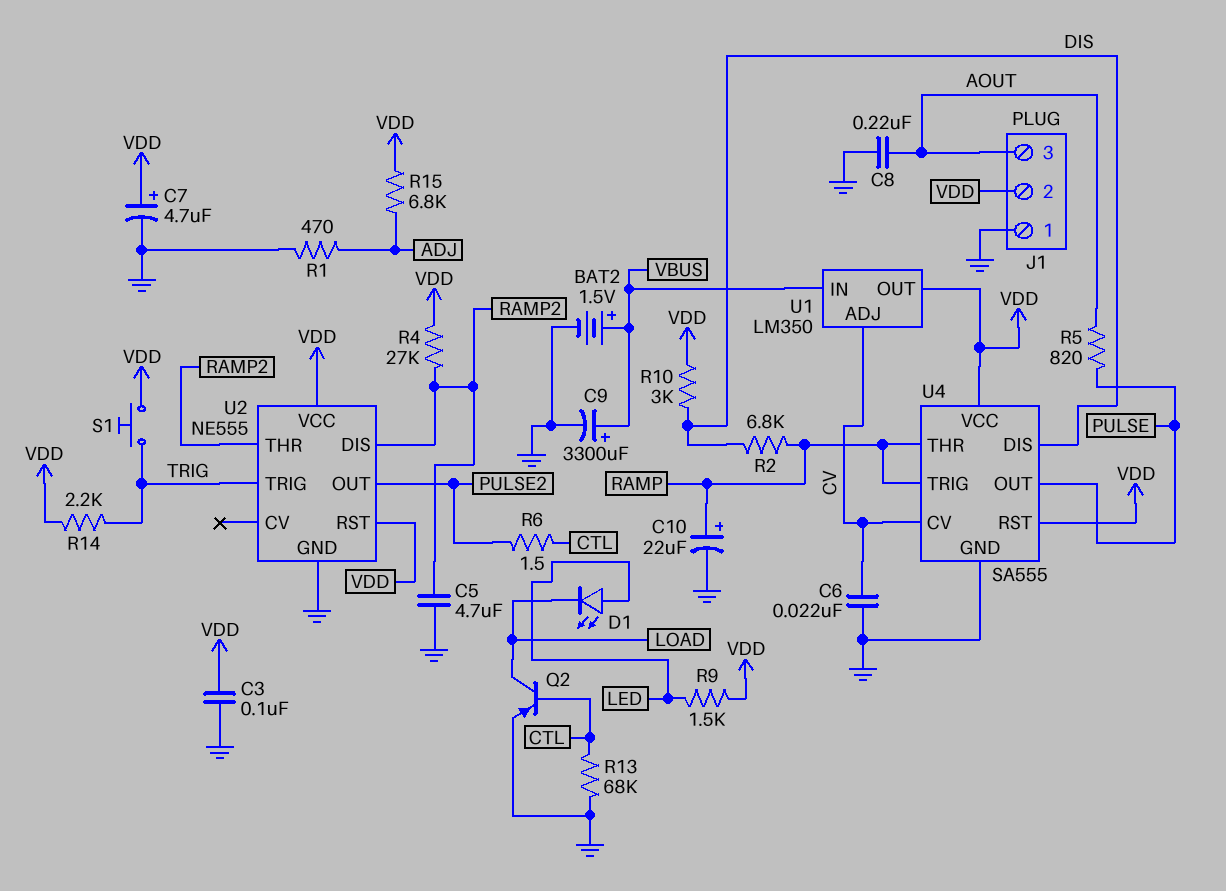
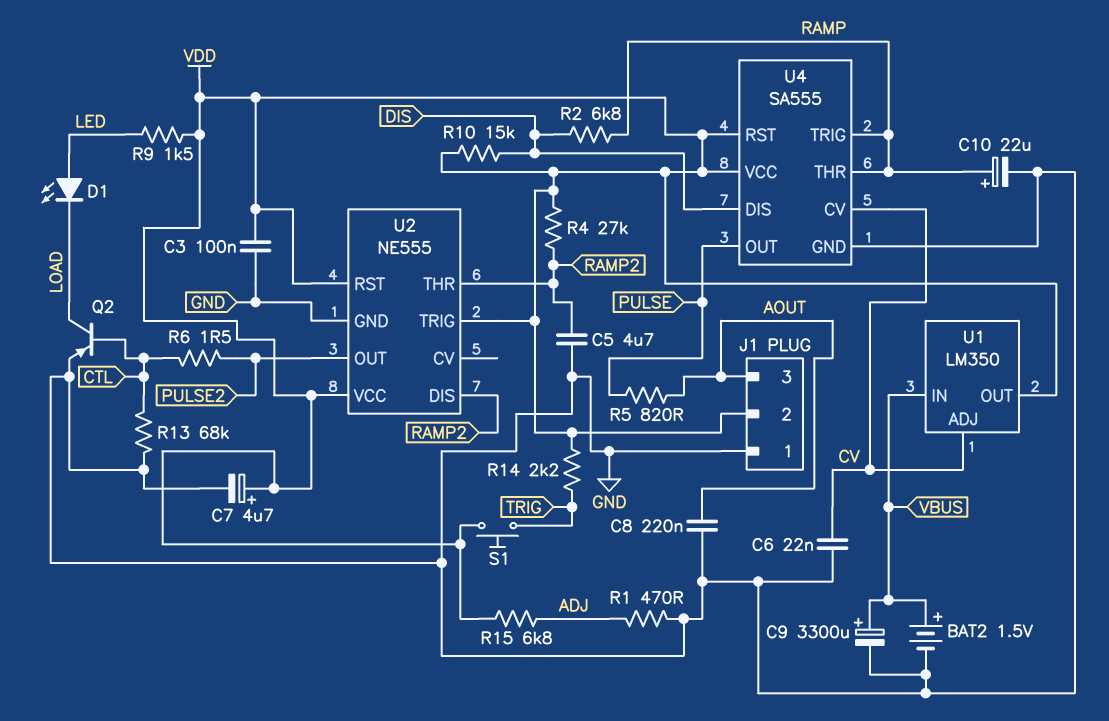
R10: 3k (DIS, VDD) -> 15k (DIS, VDD)
U2 pin TRIG: TRIG -> VDD

